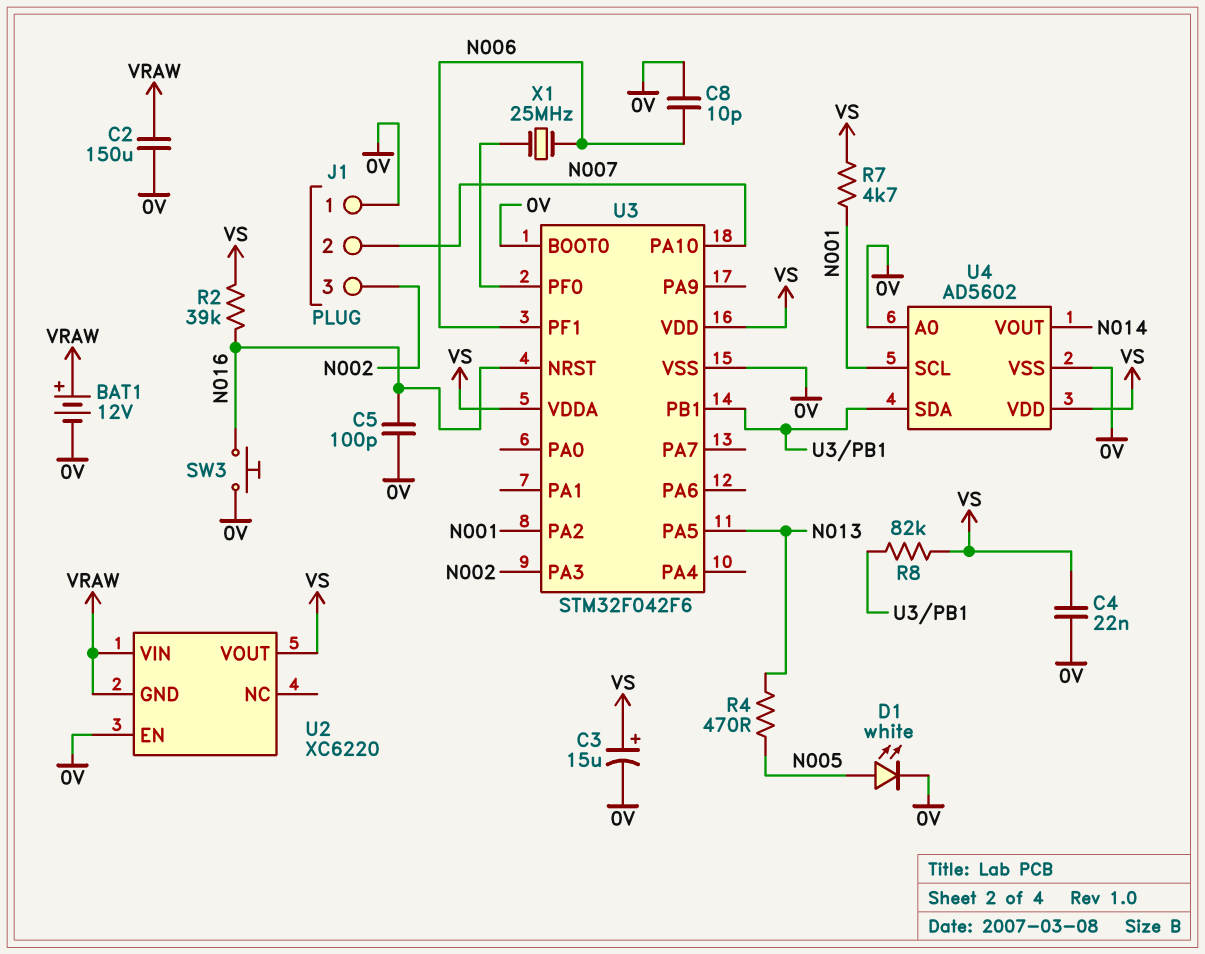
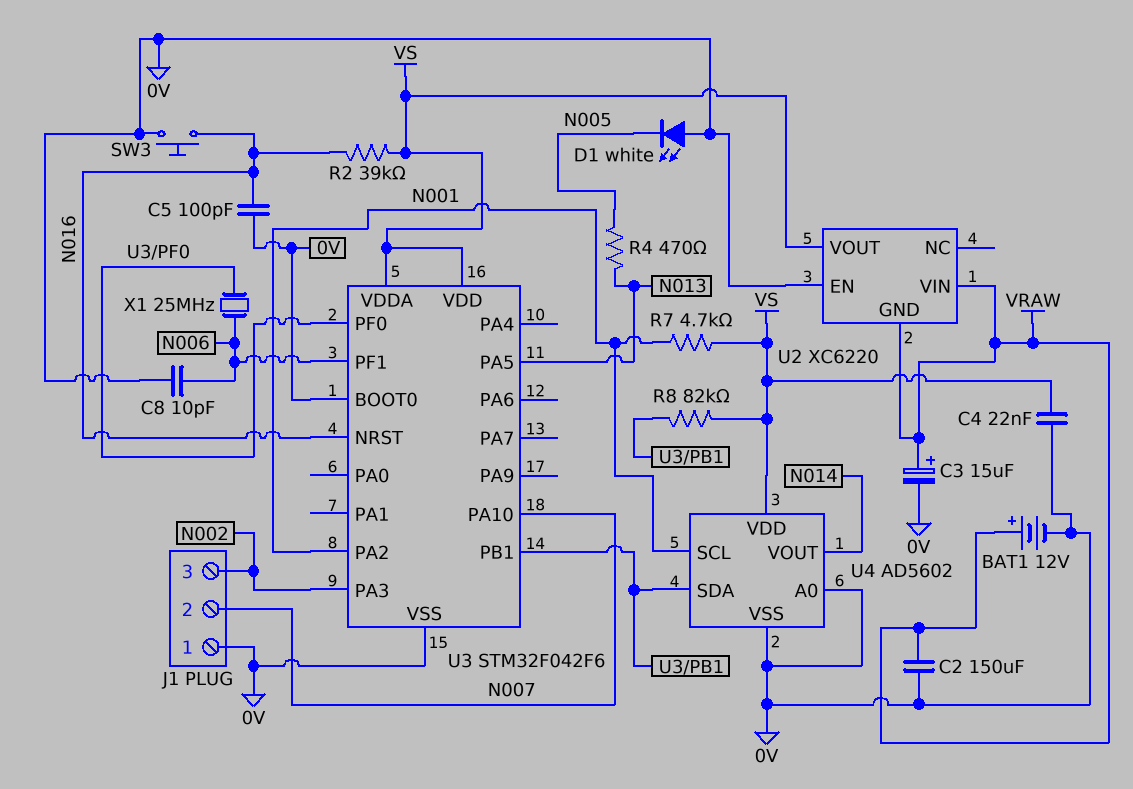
C3: 15uF (plus VS, minus 0V) -> 15uF (plus VRAW, minus 0V)
D1: LED white (A N005, K 0V) -> LED white (A 0V, K N005)

